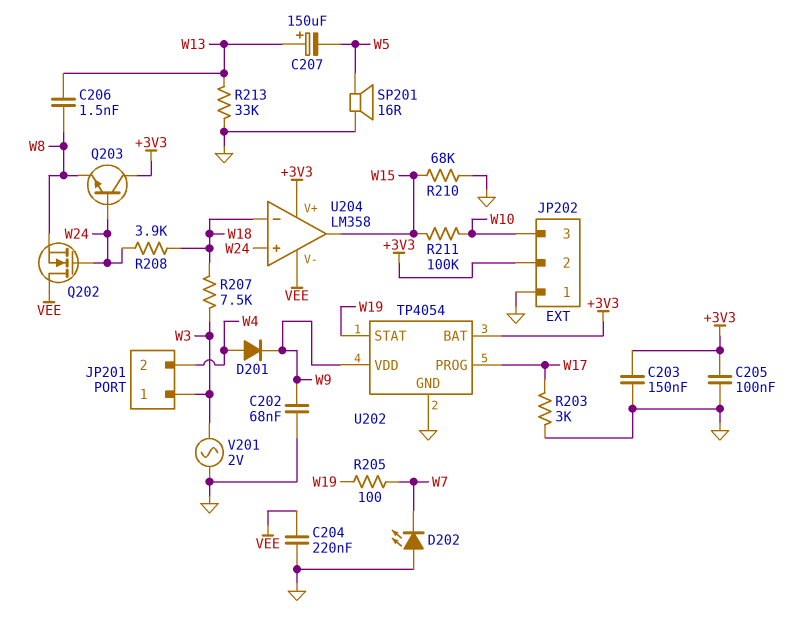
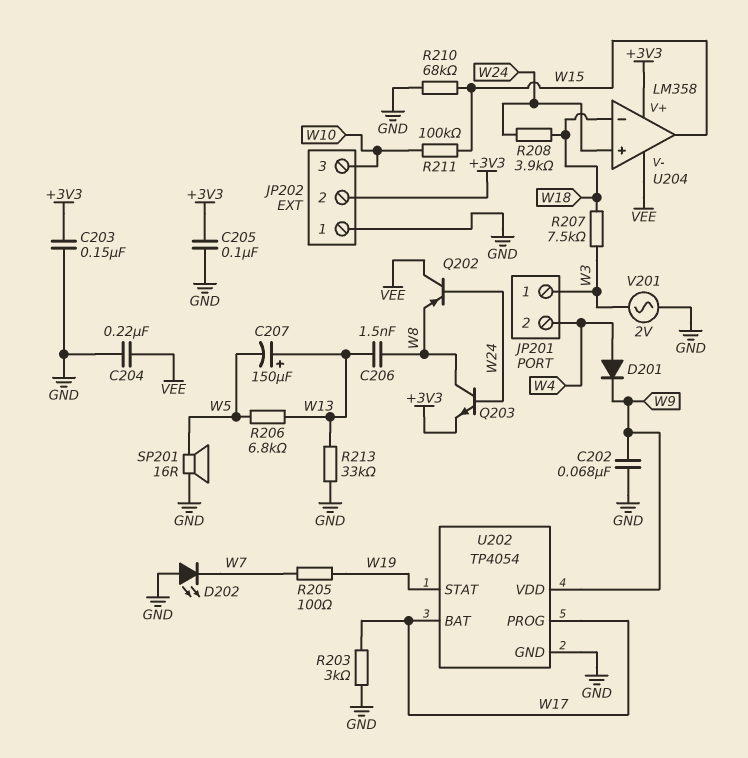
Q202: NMOS (G W24, D VEE, S W8) -> PNP (B W24, C VEE, E W8)
Q203: NPN (B W24, C +3V3, E W8) -> NPN (B W24, C W8, E +3V3)
R206: none -> 6.8k (W5, W13)
U202 pin BAT: +3V3 -> W17

